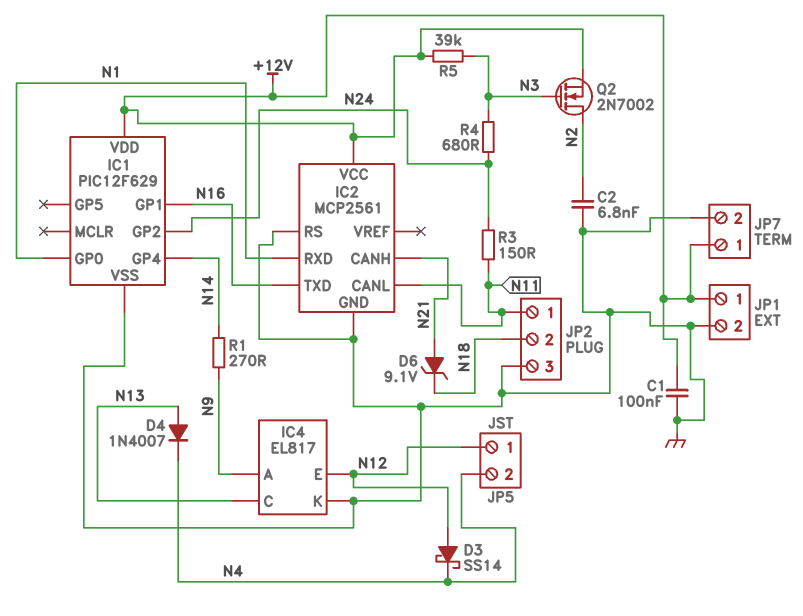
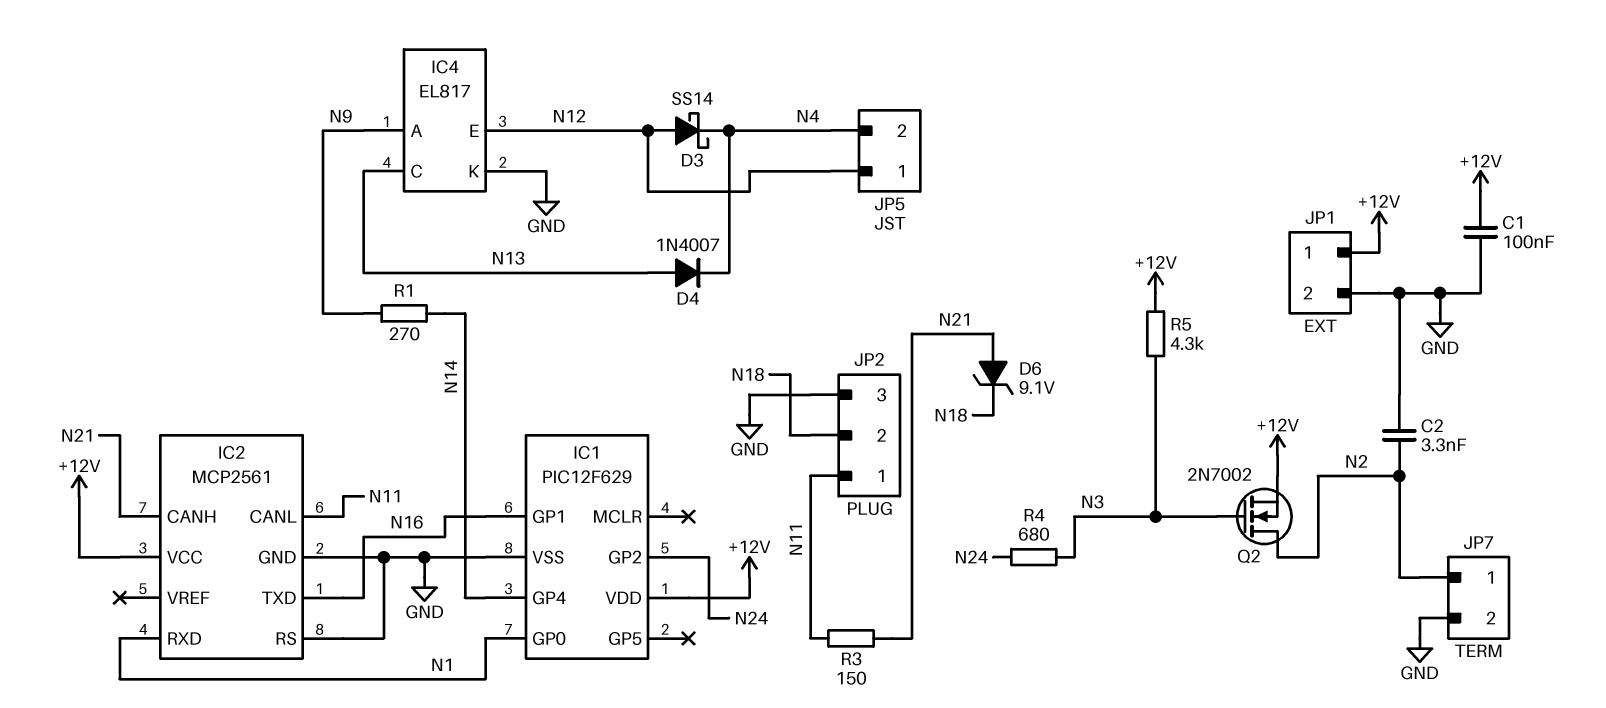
C2: 6.8nF (GND, N2) -> 3.3nF (GND, N2)
JP7 pin 1: +12V -> N2
R3: 150 (N11, N24) -> 150 (N11, N21)
R5: 39k (+12V, N3) -> 4.3k (+12V, N3)

